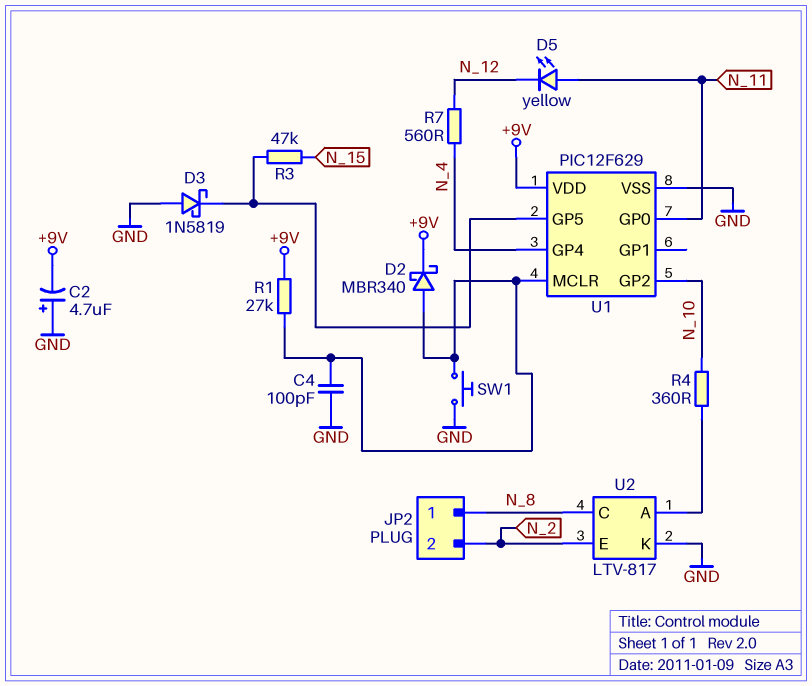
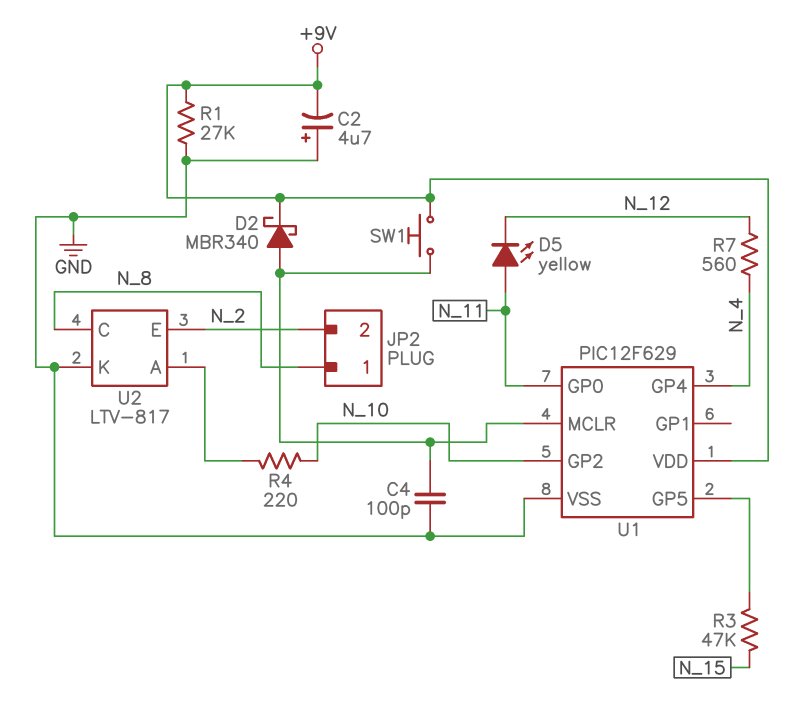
D3: schottky 1N5819 (A GND, K U1/GP5) -> none
R1: 27k (+9V, U1/MCLR) -> 27k (+9V, GND)
R4: 360 (N_10, U2/A) -> 220 (N_10, U2/A)
SW1: button (GND, U1/MCLR) -> button (+9V, U1/MCLR)

